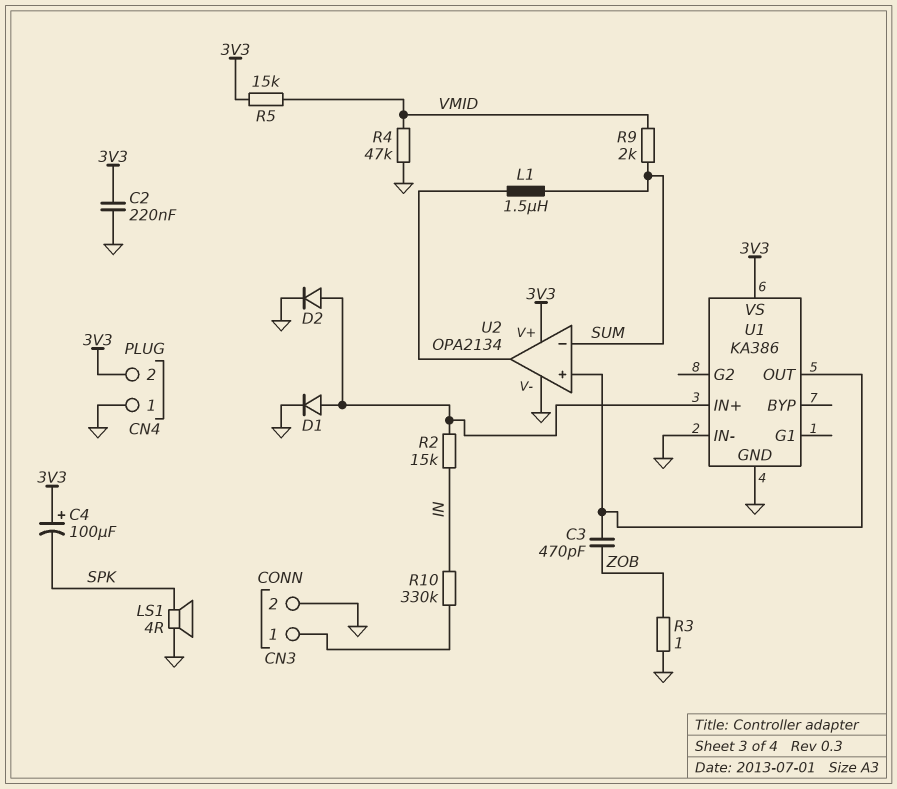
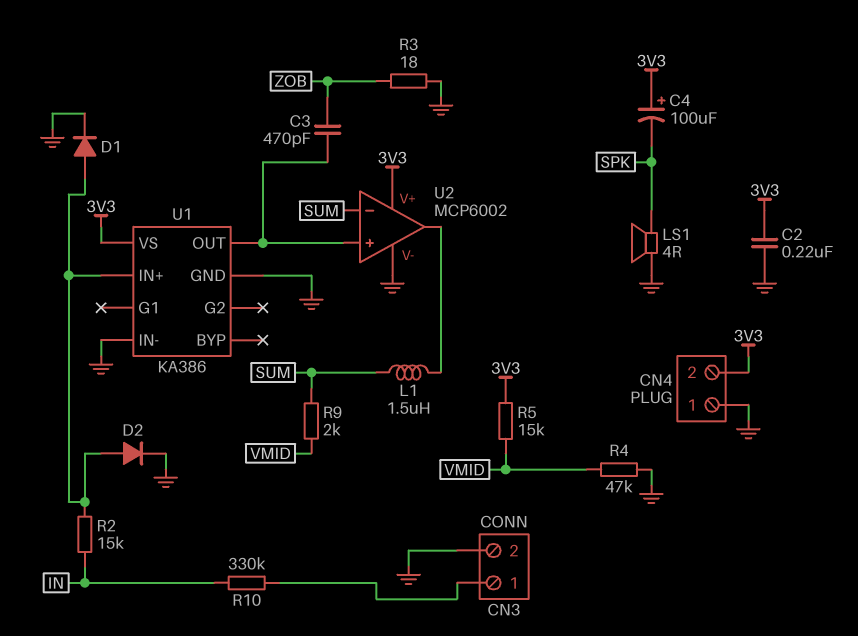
R3: 1 (GND, ZOB) -> 18 (GND, ZOB)
U2: OPA2134 -> MCP6002

